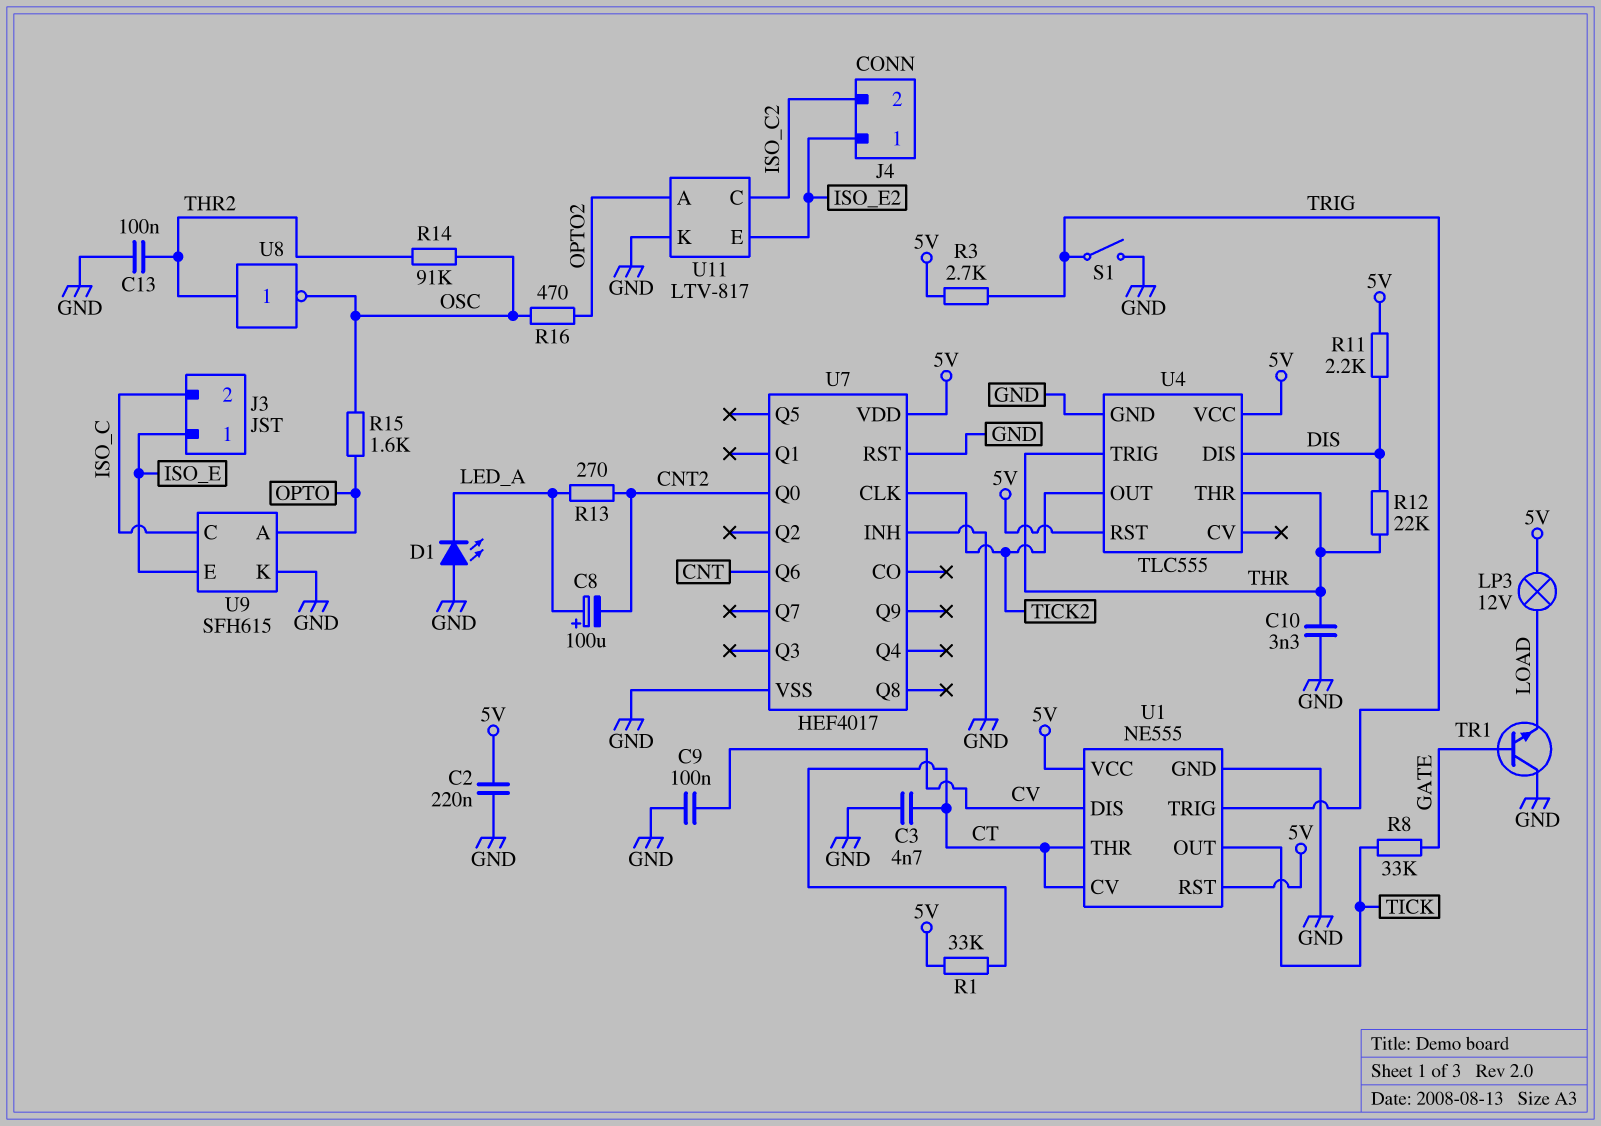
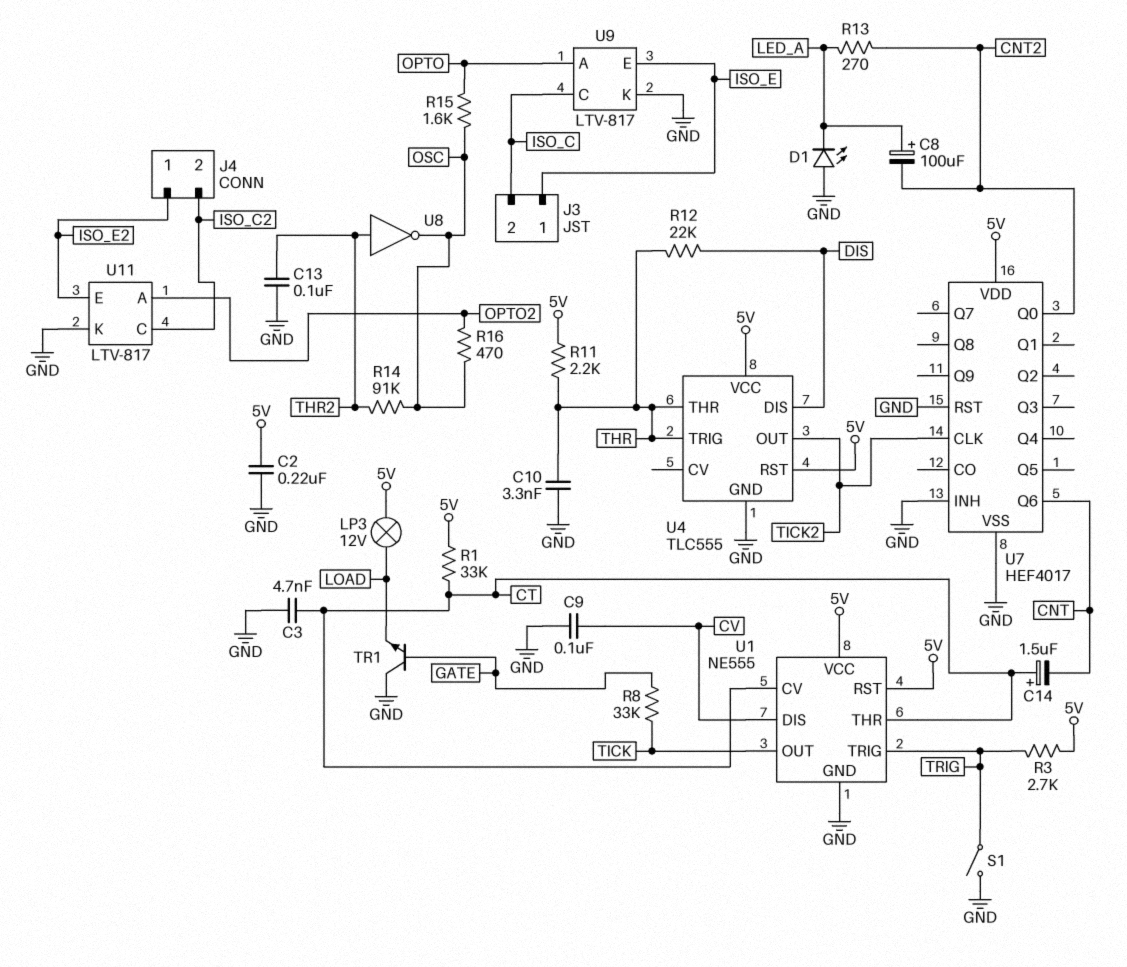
C14: none -> 1.5uF (plus CT, minus CNT)
R11: 2.2k (5V, DIS) -> 2.2k (5V, THR)
U9: SFH615 -> LTV-817

